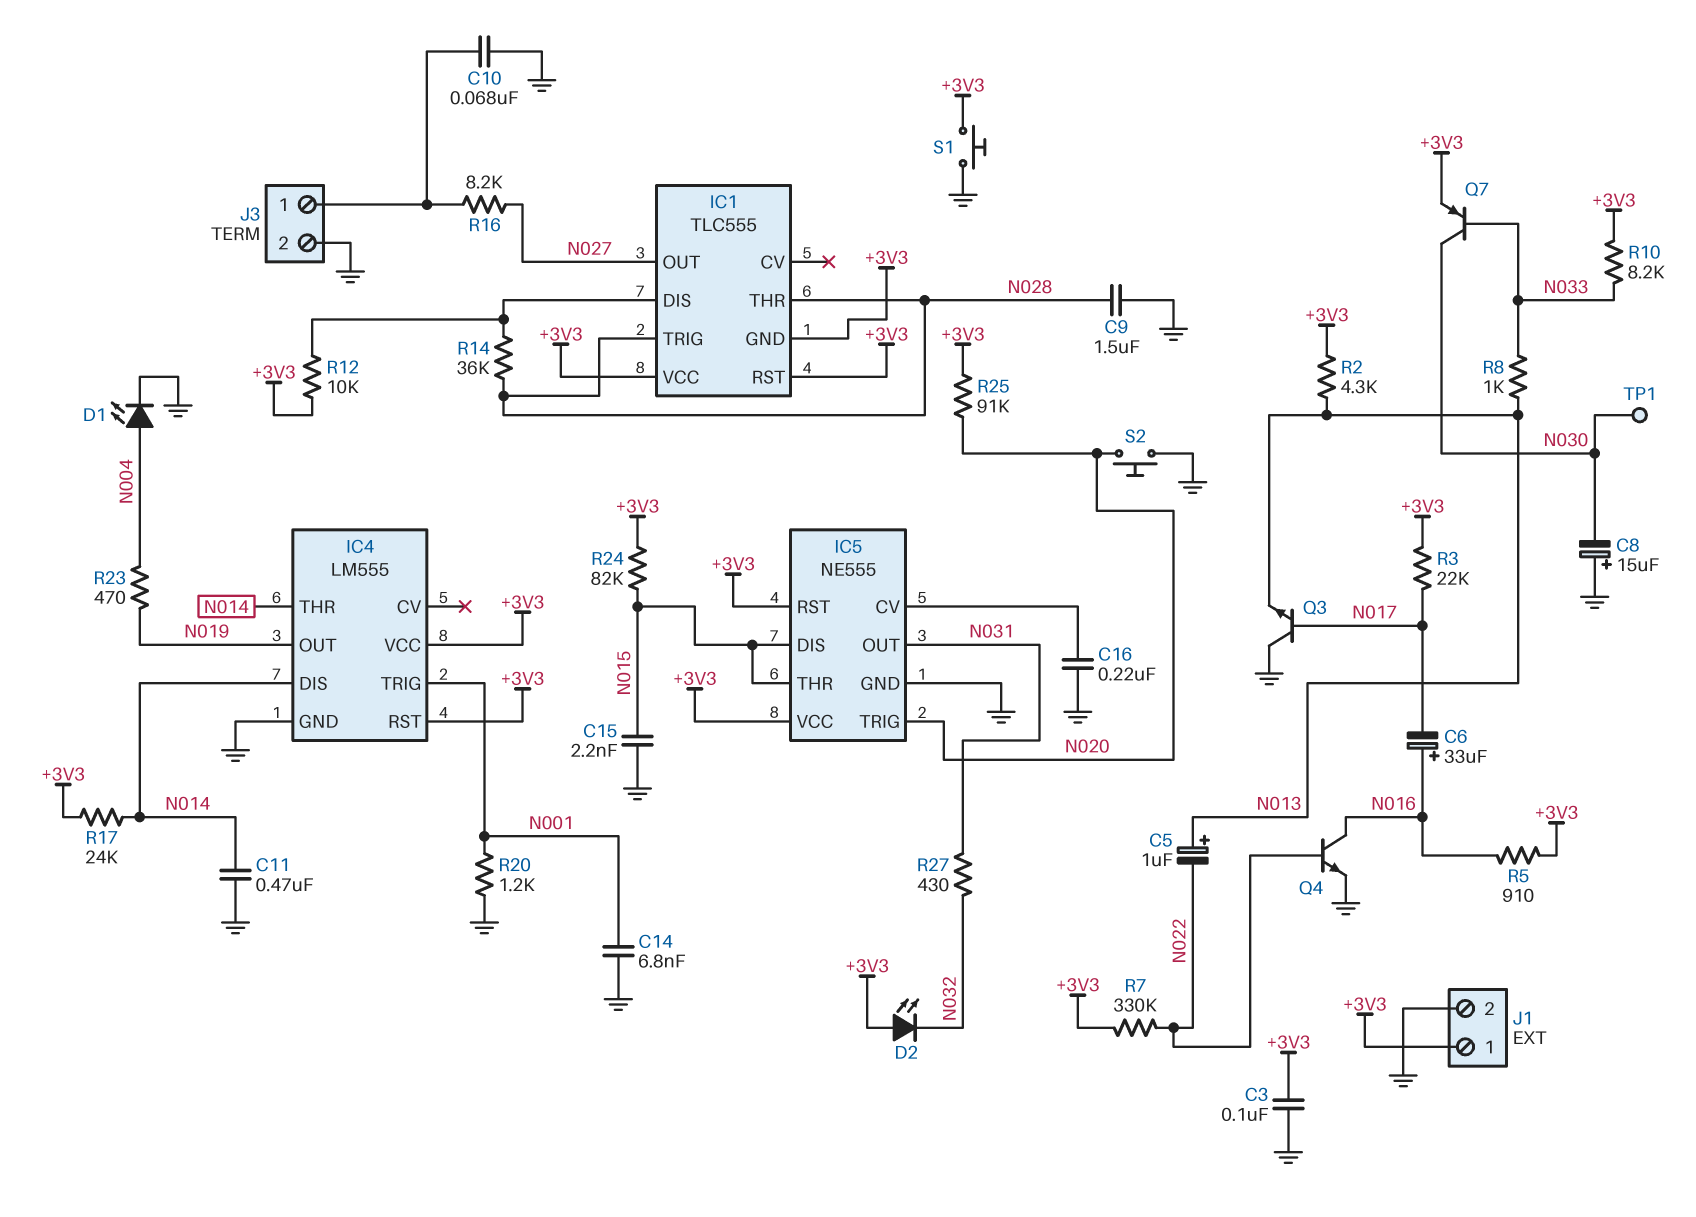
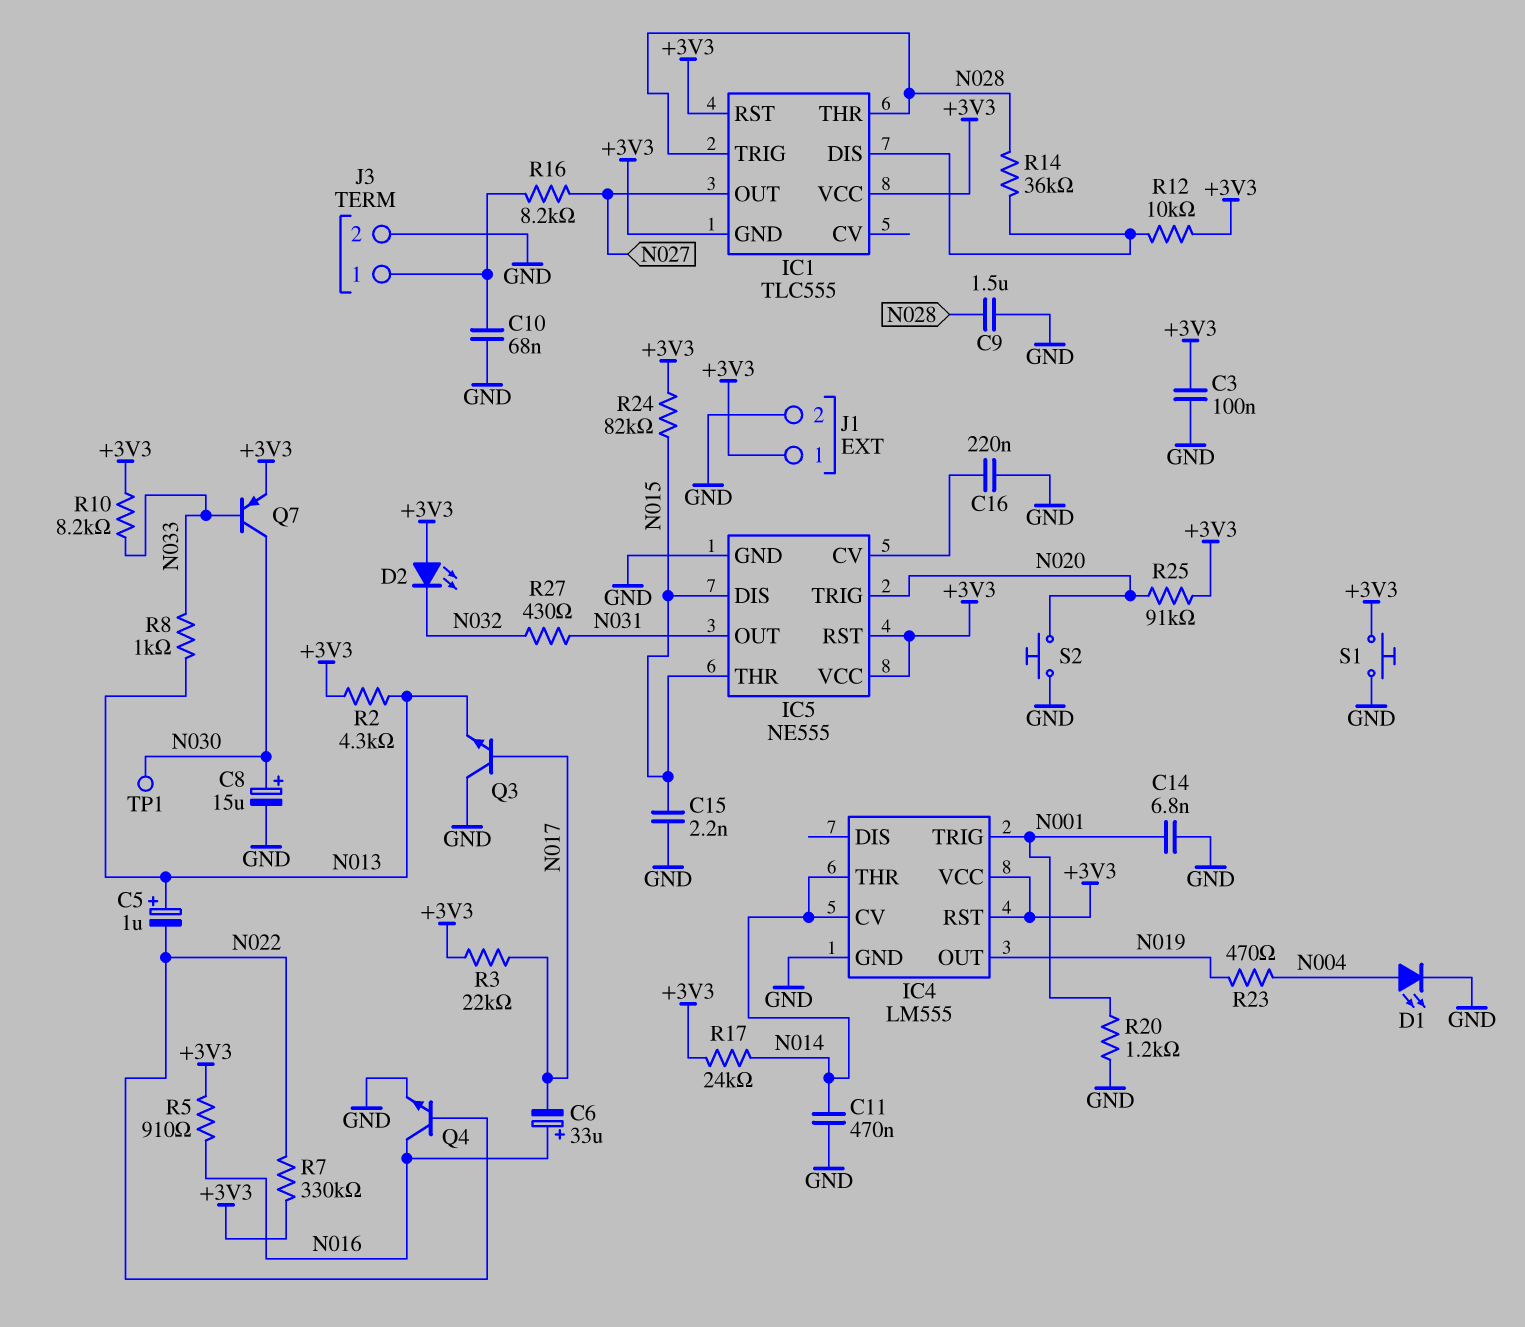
C8: 15uF (plus GND, minus N030) -> 15uF (plus N030, minus GND)
IC4 pin CV: none -> N014
IC4 pin DIS: N014 -> none

